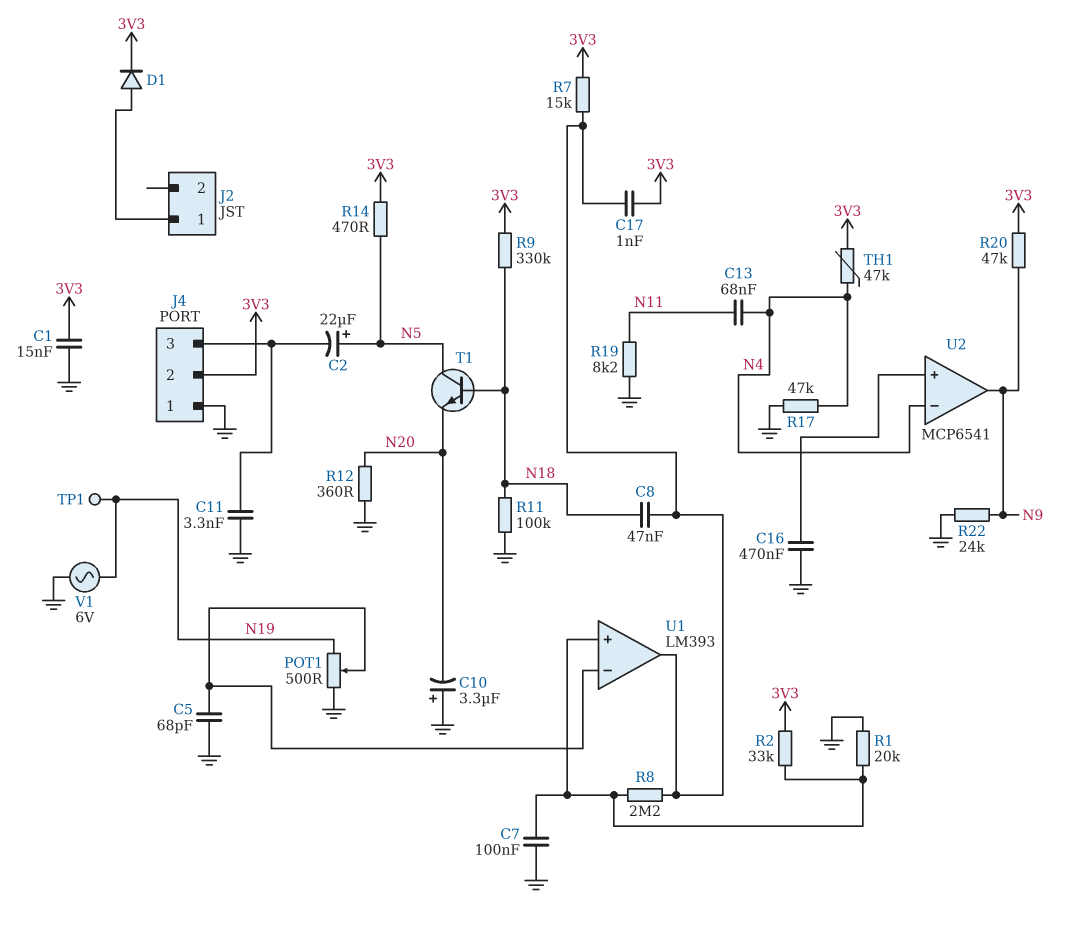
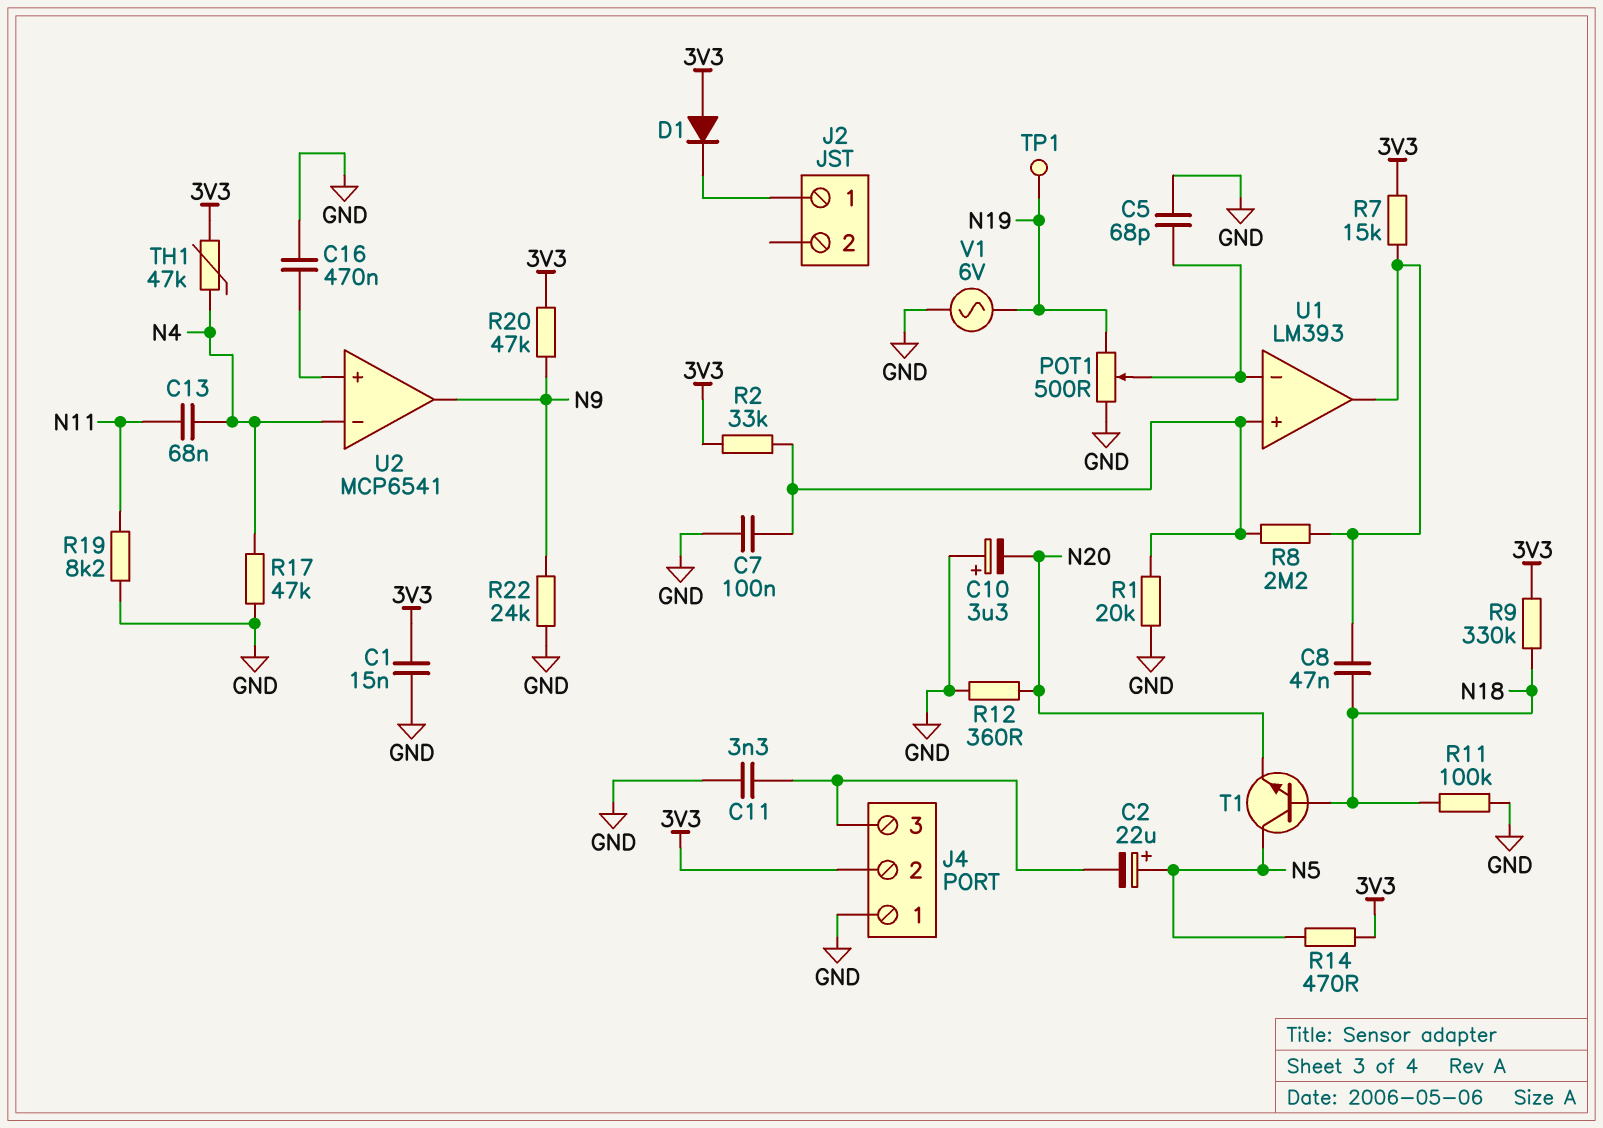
C17: 1nF (3V3, U1/out) -> none
D1: diode (A J2/1, K 3V3) -> diode (A 3V3, K J2/1)

